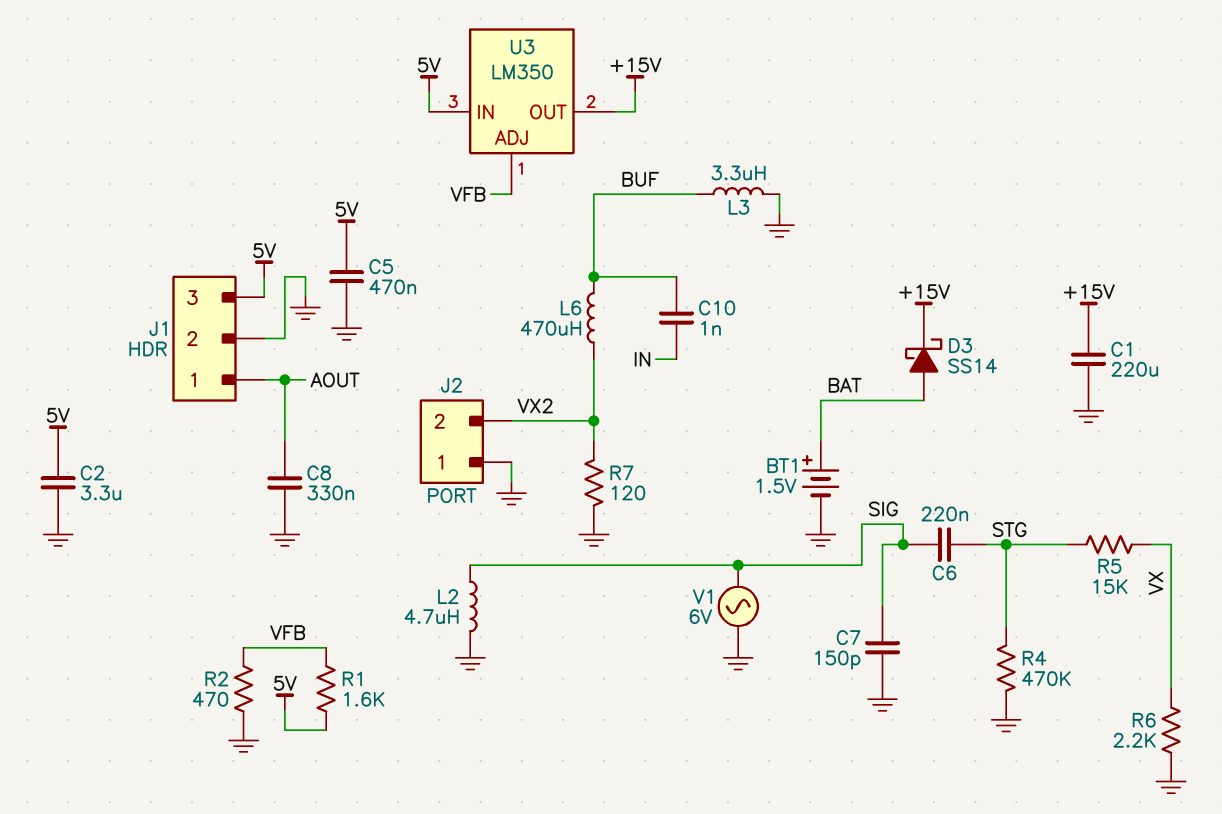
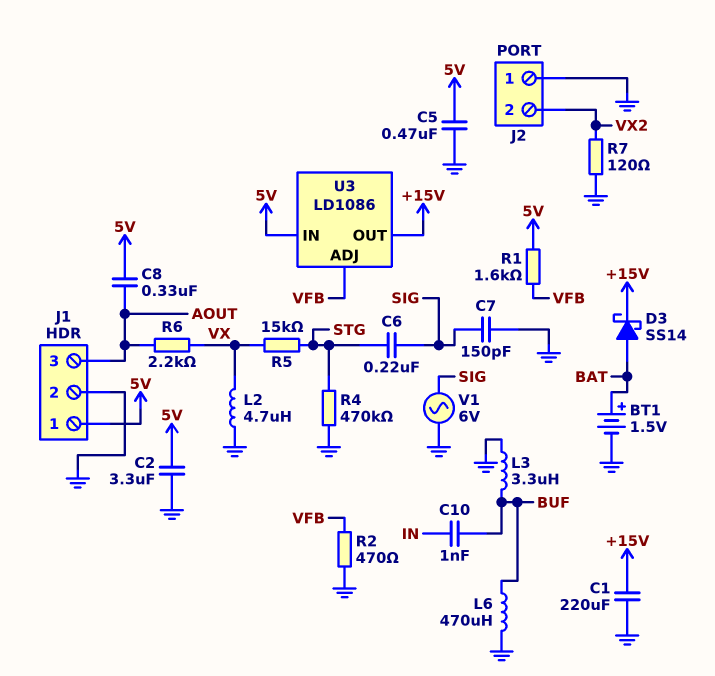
C8: 330nF (AOUT, GND) -> 330nF (5V, AOUT)
J1 pin 1: AOUT -> 5V
J1 pin 3: 5V -> AOUT
L2: 4.7uH (GND, SIG) -> 4.7uH (GND, VX)
L6: 470uH (BUF, VX2) -> 470uH (BUF, GND)
R6: 2.2k (GND, VX) -> 2.2k (AOUT, VX)
U3: LM350 -> LD1086

